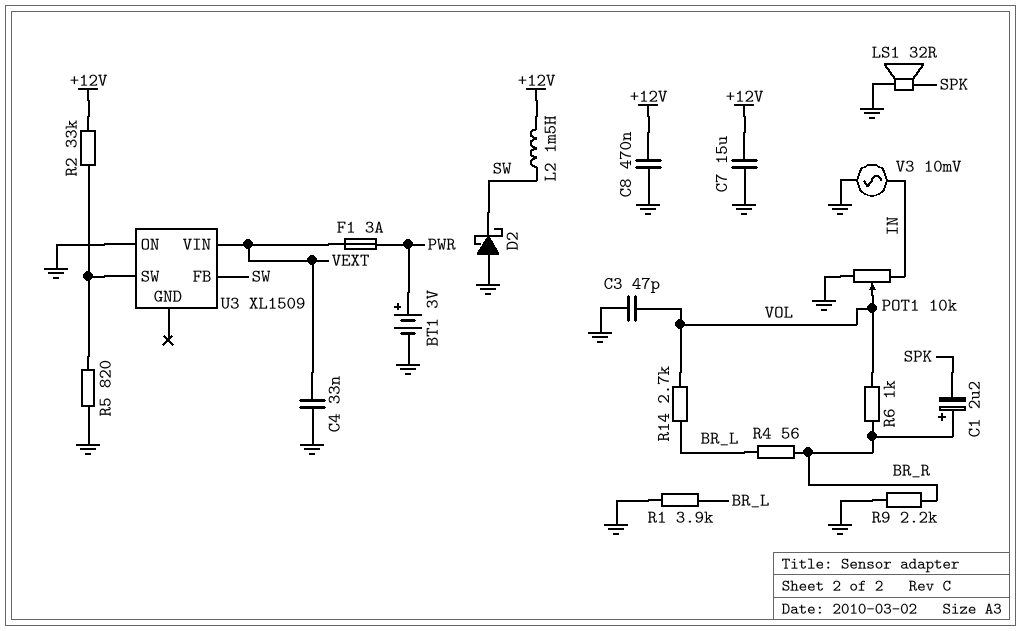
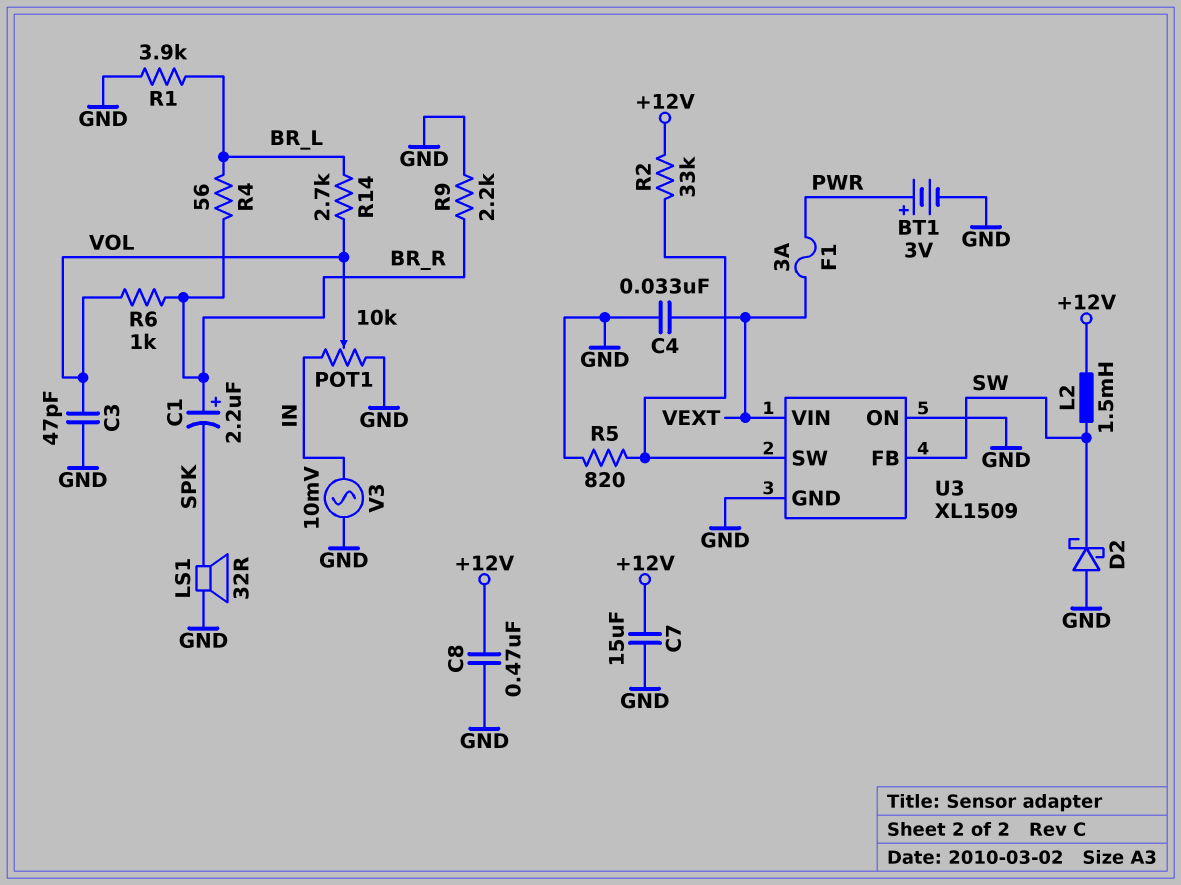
U3 pin GND: none -> GND

